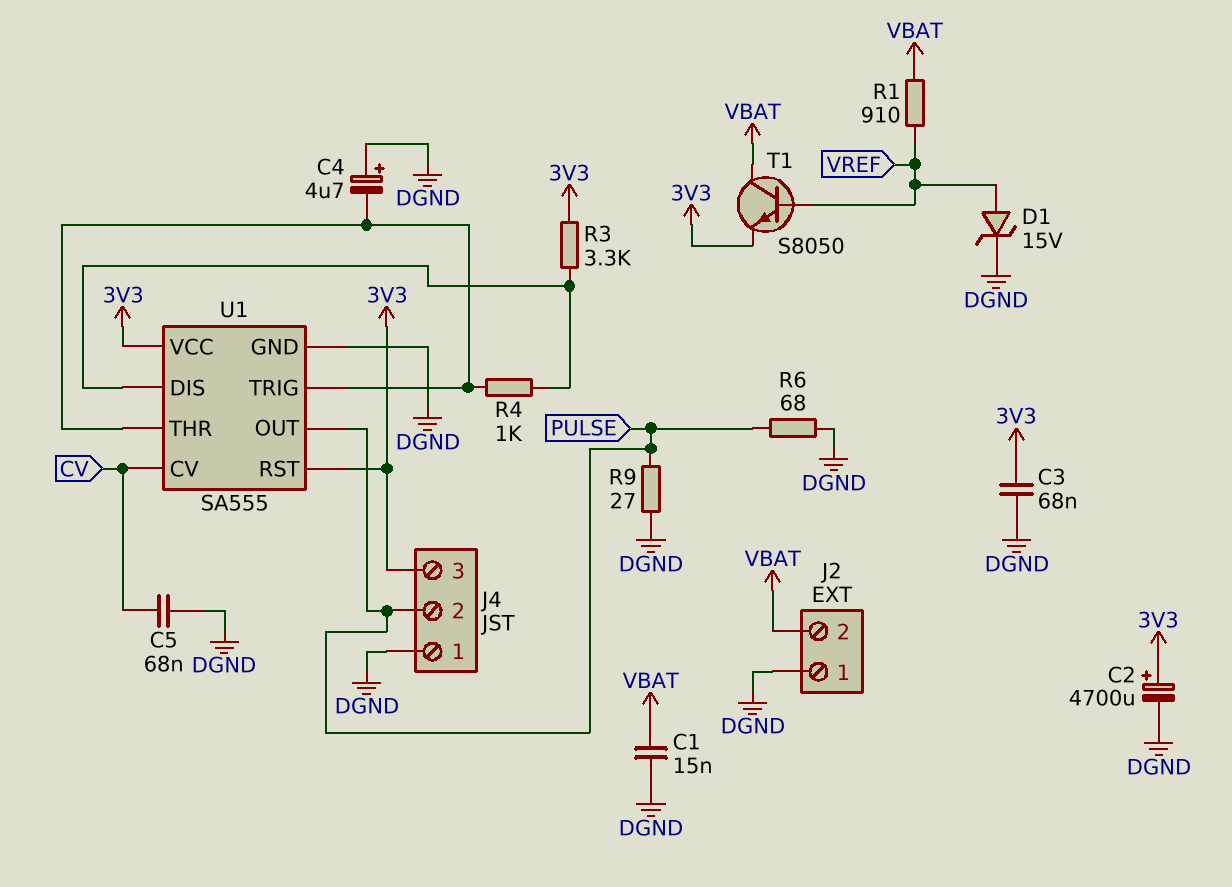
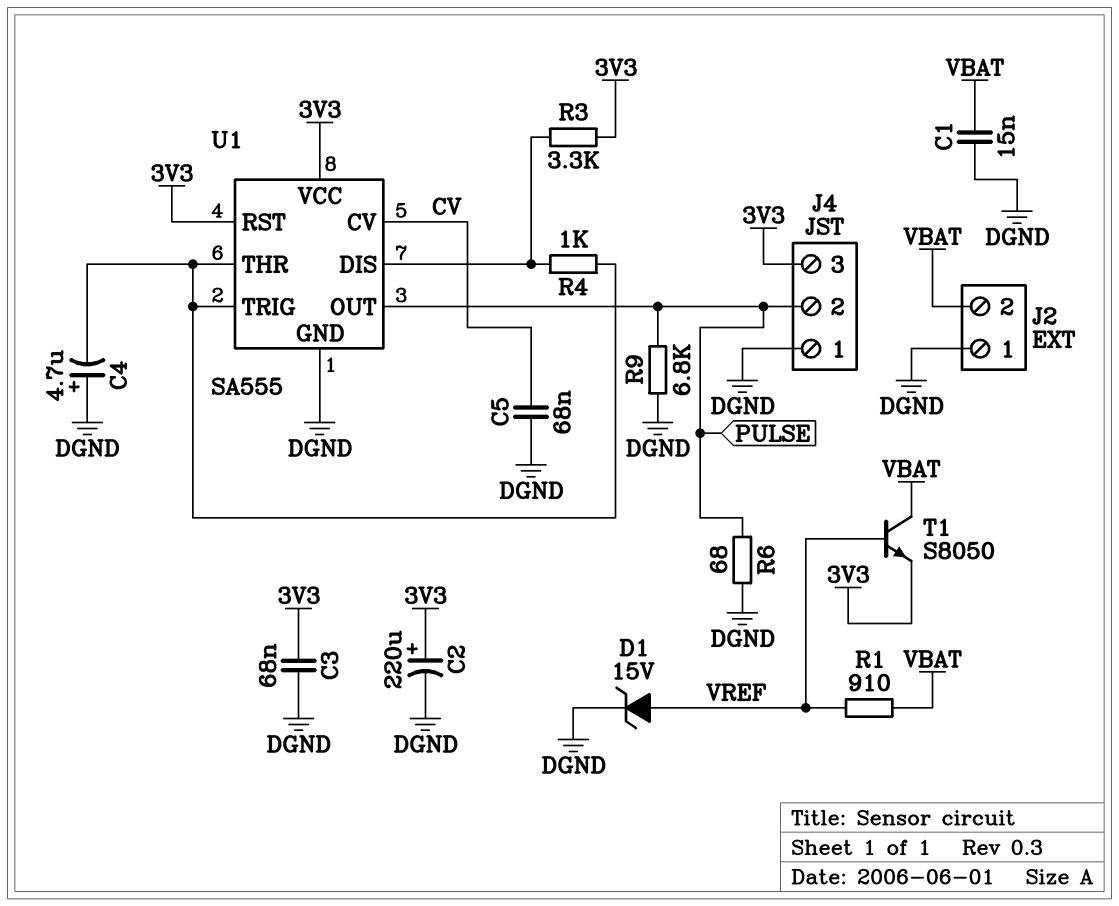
C2: 4700uF (plus 3V3, minus DGND) -> 220uF (plus 3V3, minus DGND)
R9: 27 (DGND, PULSE) -> 6.8k (DGND, PULSE)

